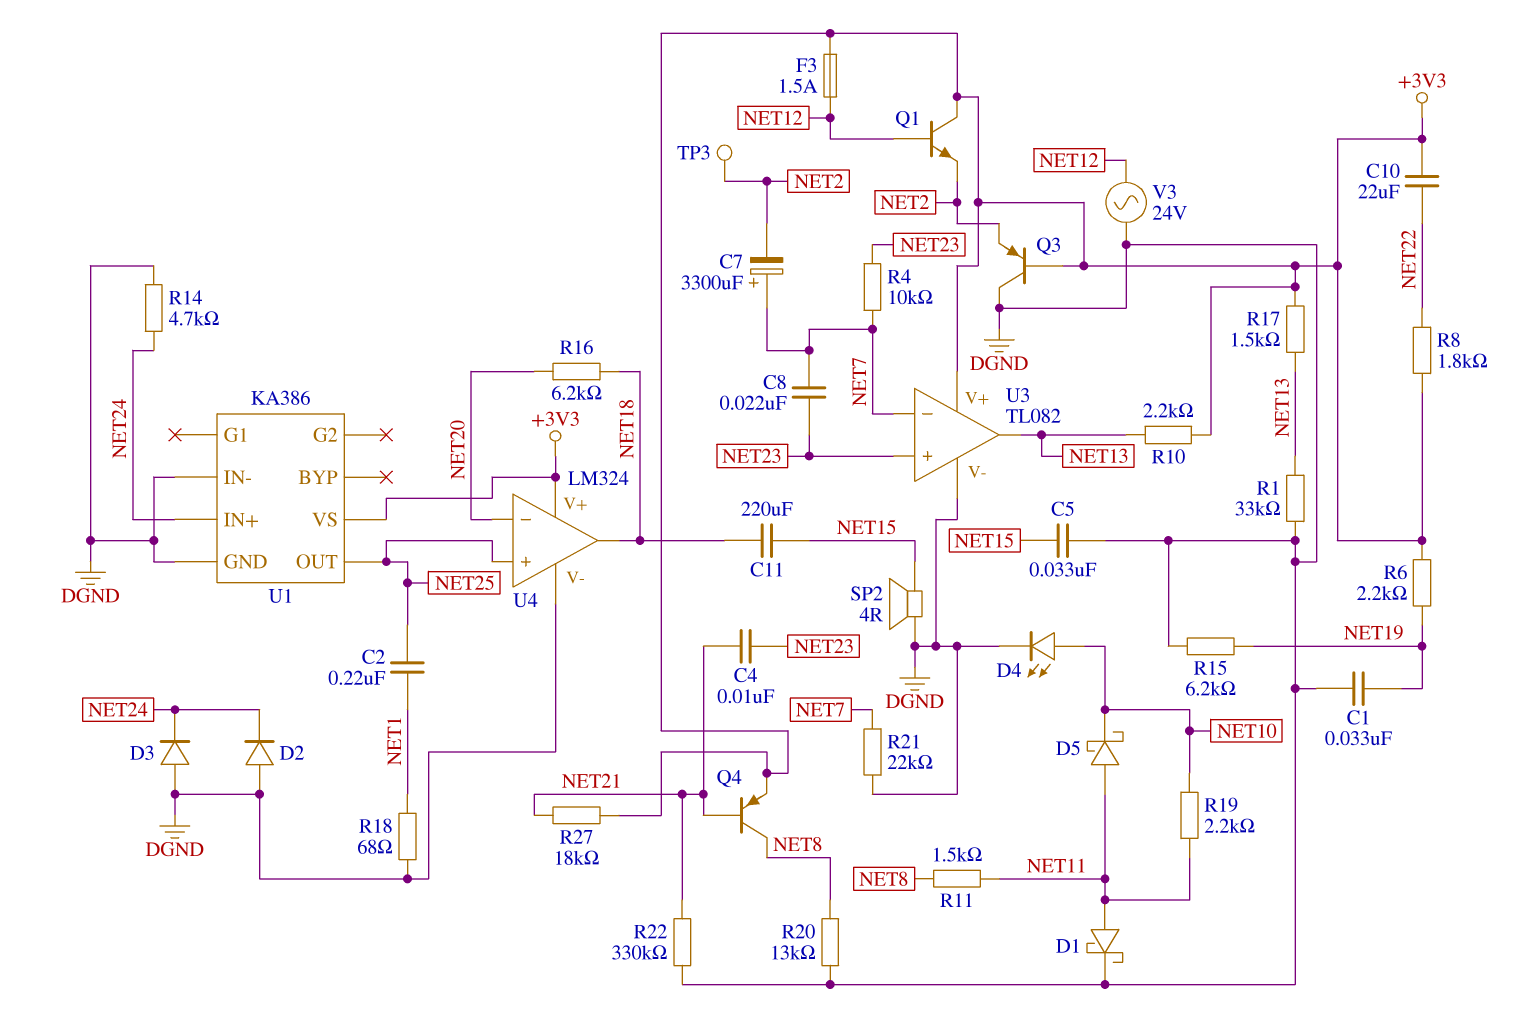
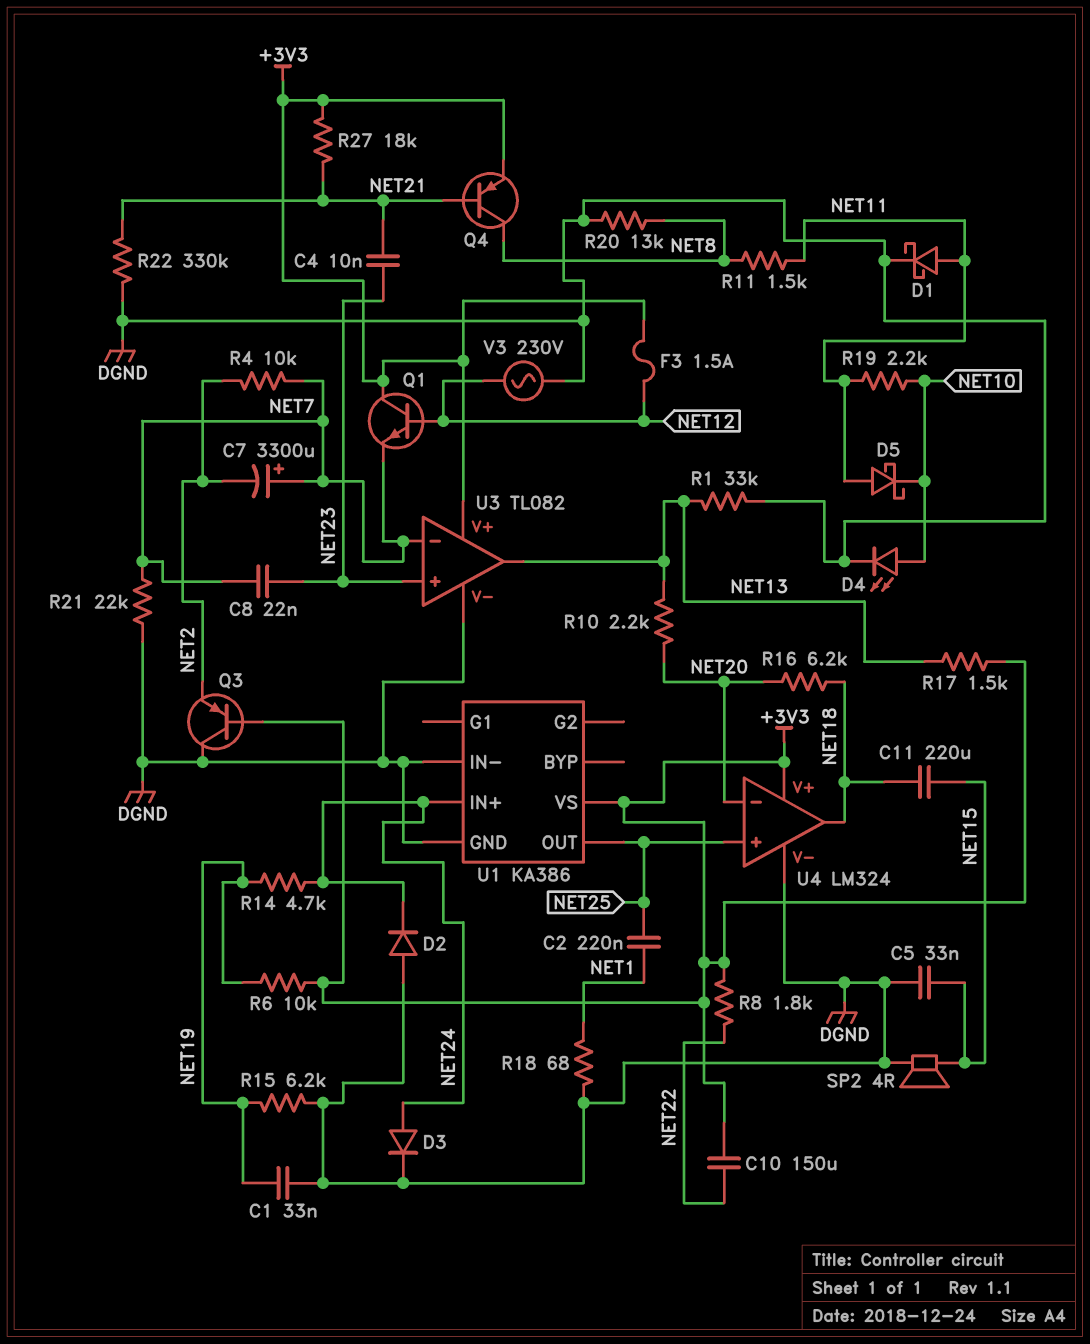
C10: 22uF (+3V3, NET22) -> 150uF (+3V3, NET22)
D3: diode (A DGND, K NET24) -> diode (A NET24, K DGND)
Q1: NPN (B NET12, C +3V3, E NET2) -> NPN (B NET12, C +3V3, E NET7)
R4: 10k (NET7, NET23) -> 10k (NET2, NET7)
R6: 2.2k (+3V3, NET19) -> 10k (+3V3, NET19)
R10: 2.2k (+3V3, NET13) -> 2.2k (NET13, NET20)
R14: 4.7k (DGND, NET24) -> 4.7k (NET19, NET24)
TP3: test point (NET2) -> none
V3: AC 24V (DGND, NET12) -> AC 230V (DGND, NET12)

